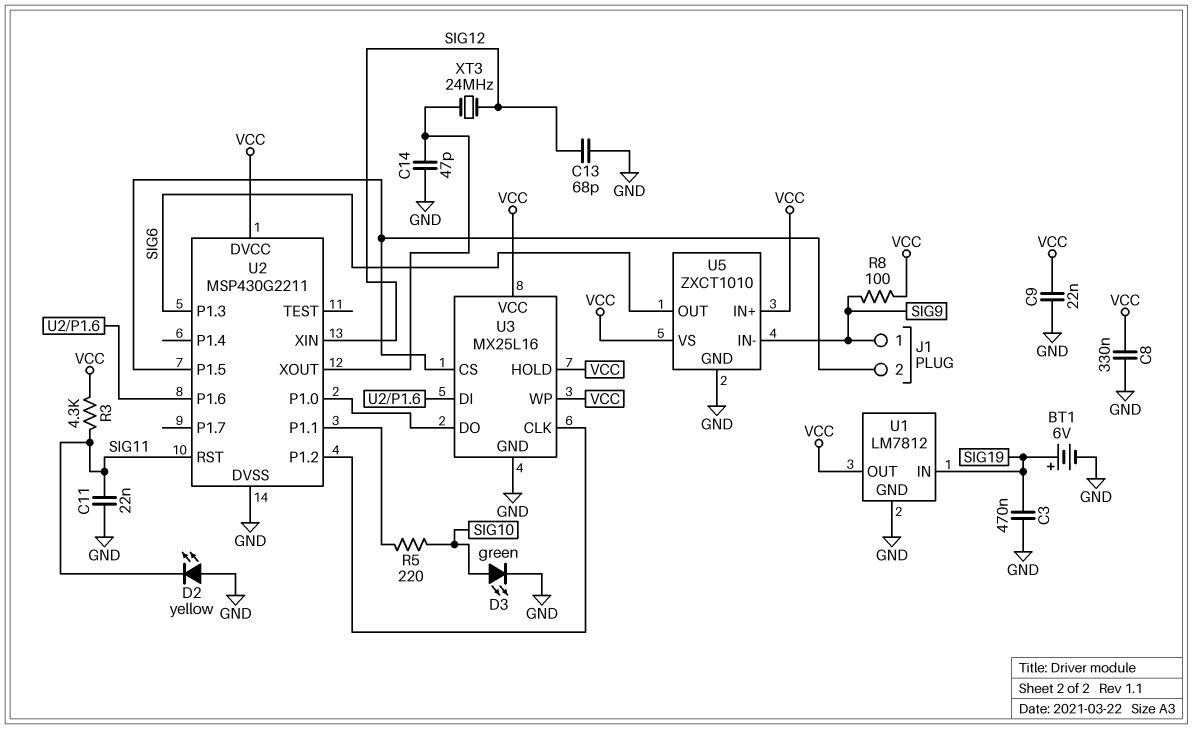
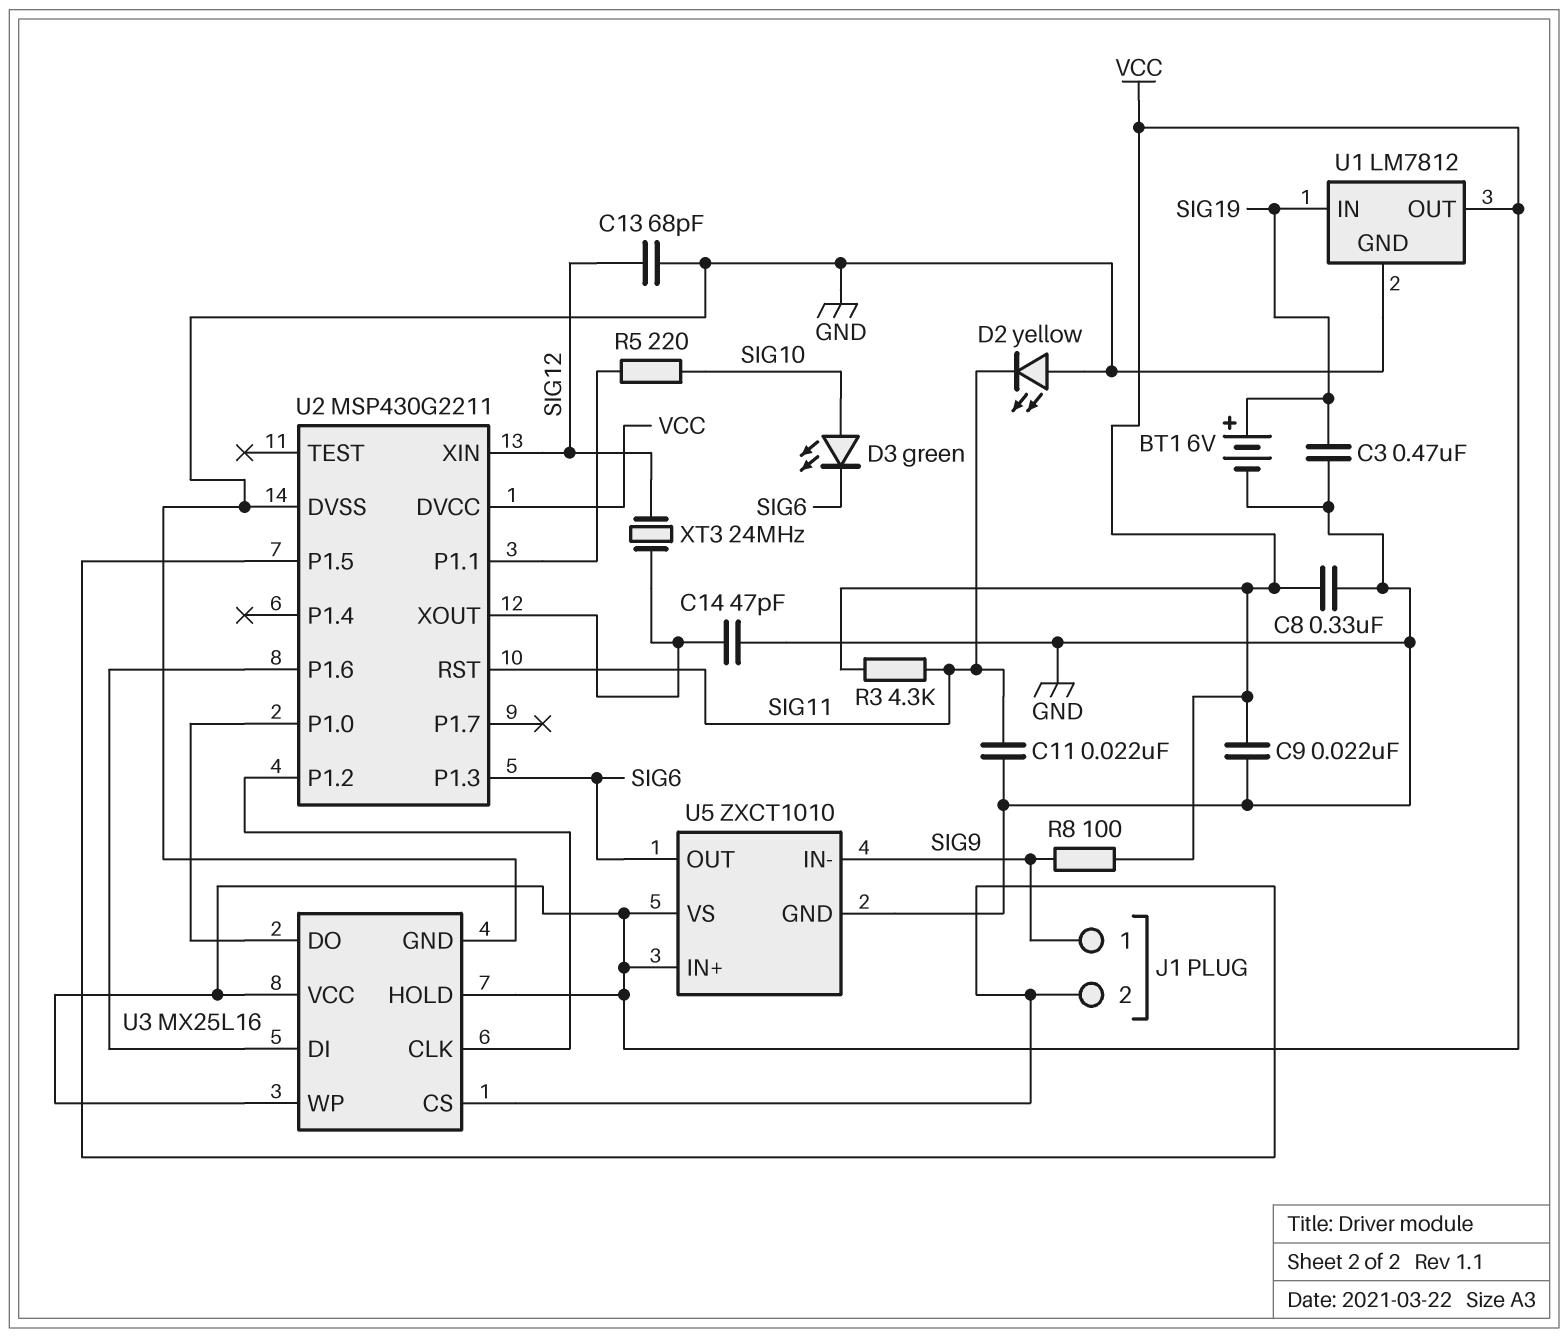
D3: LED green (A SIG10, K GND) -> LED green (A SIG10, K SIG6)

